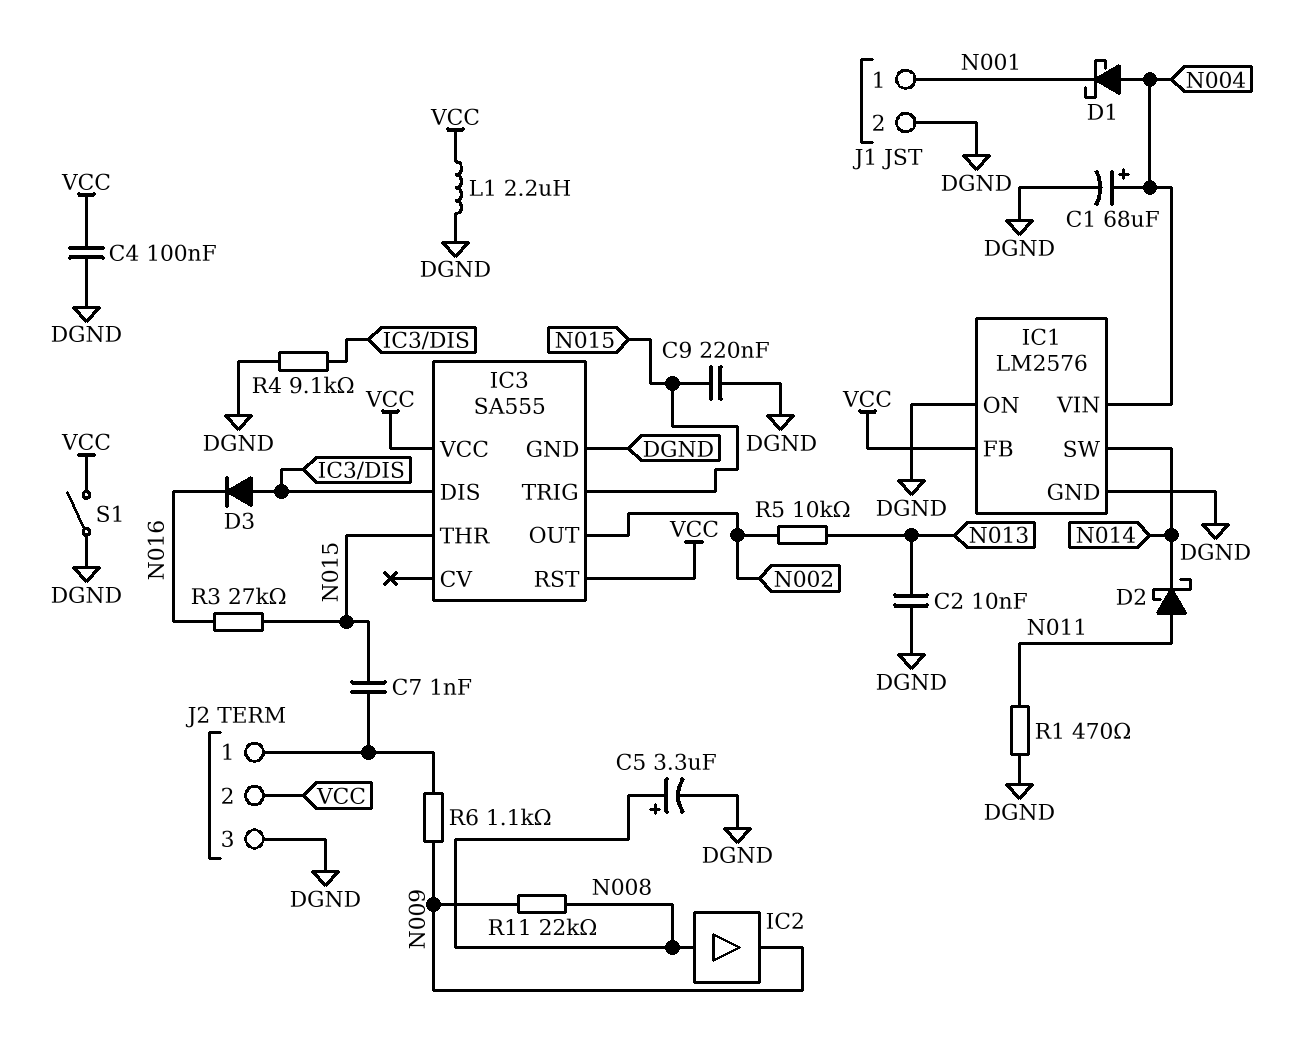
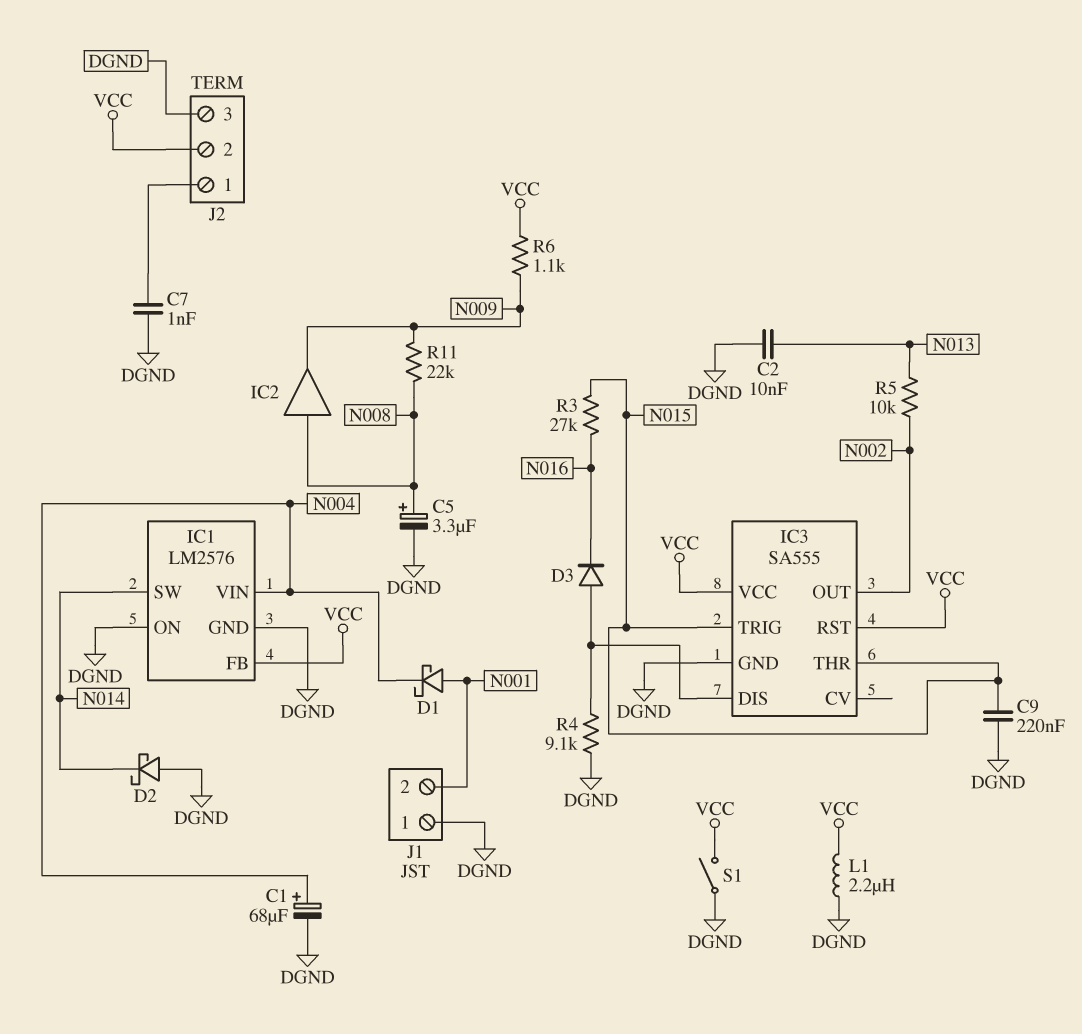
C4: 100nF (DGND, VCC) -> none
C7: 1nF (J2/1, N015) -> 1nF (DGND, J2/1)
D1: schottky (A N004, K N001) -> schottky (A N001, K N004)
D2: schottky (A N011, K N014) -> schottky (A DGND, K N014)
J1 pin 1: N001 -> DGND
J1 pin 2: DGND -> N001
R1: 470 (DGND, N011) -> none
R6: 1.1k (J2/1, N009) -> 1.1k (N009, VCC)

